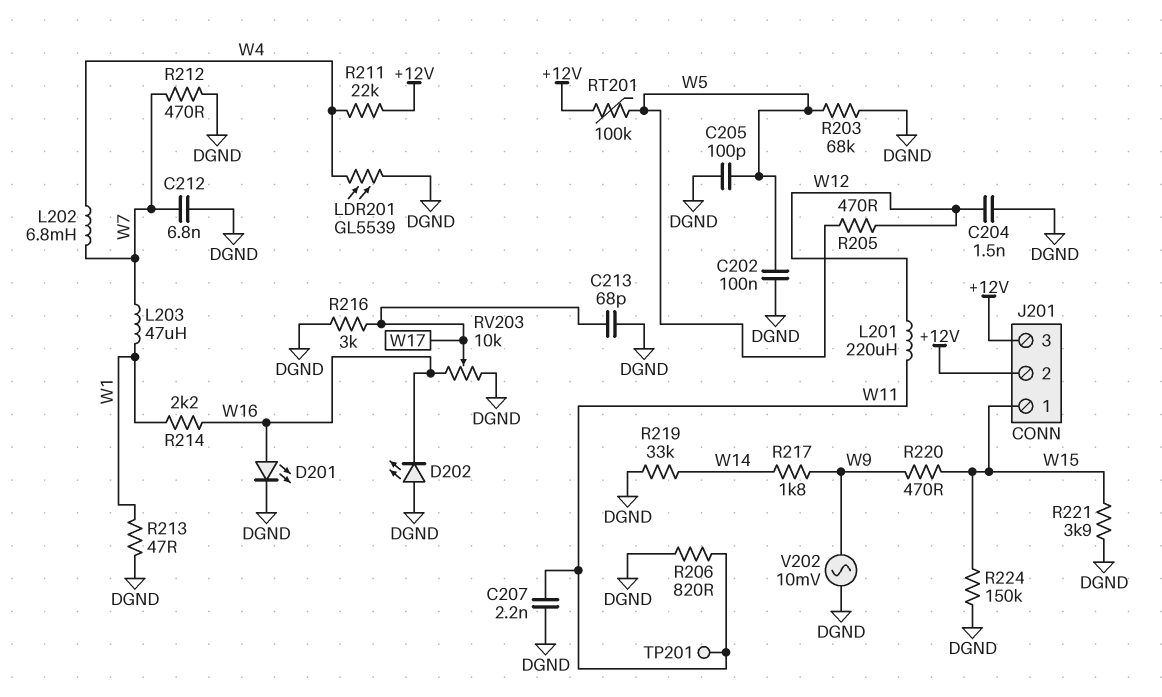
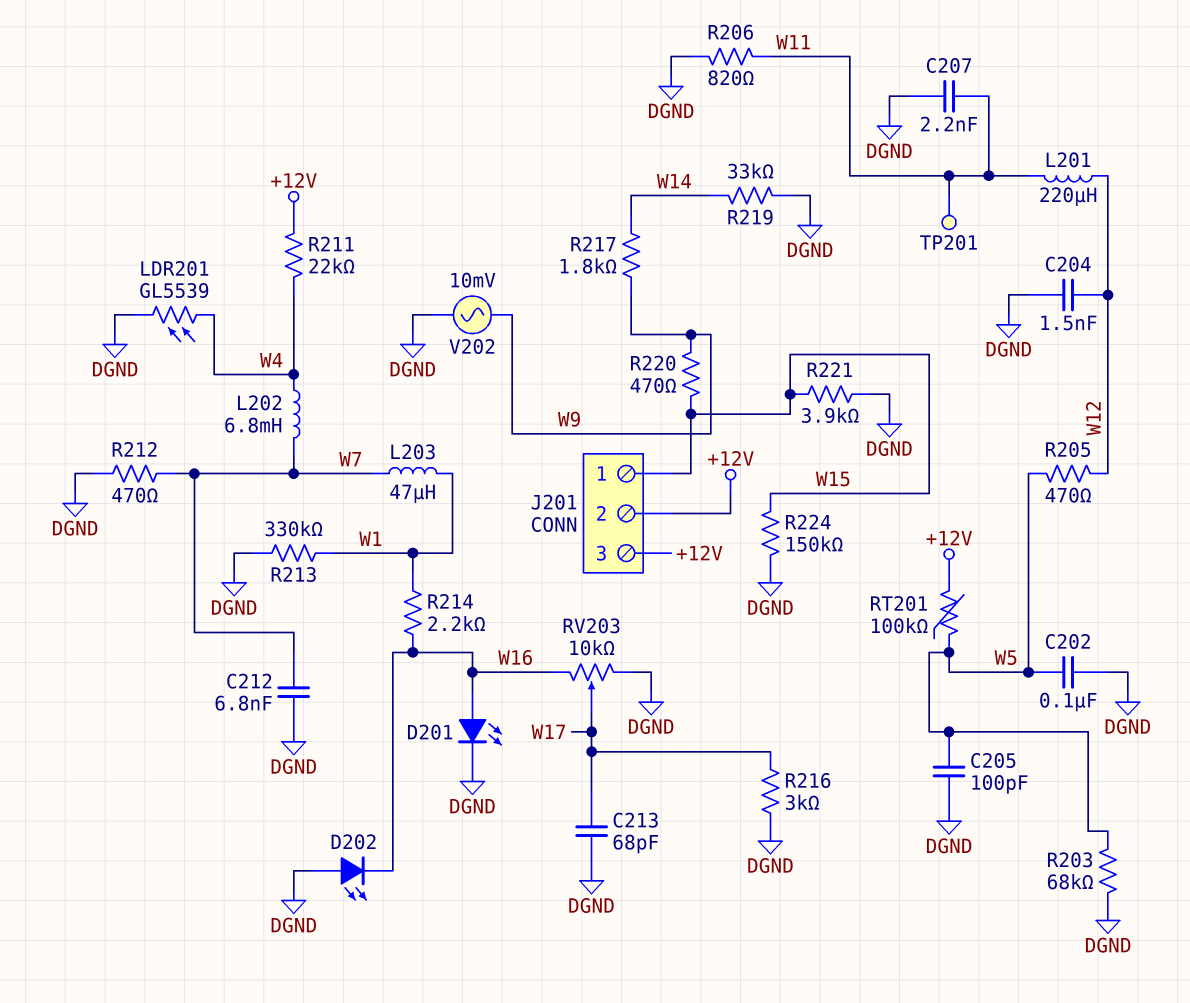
R213: 47 (DGND, W1) -> 330k (DGND, W1)

